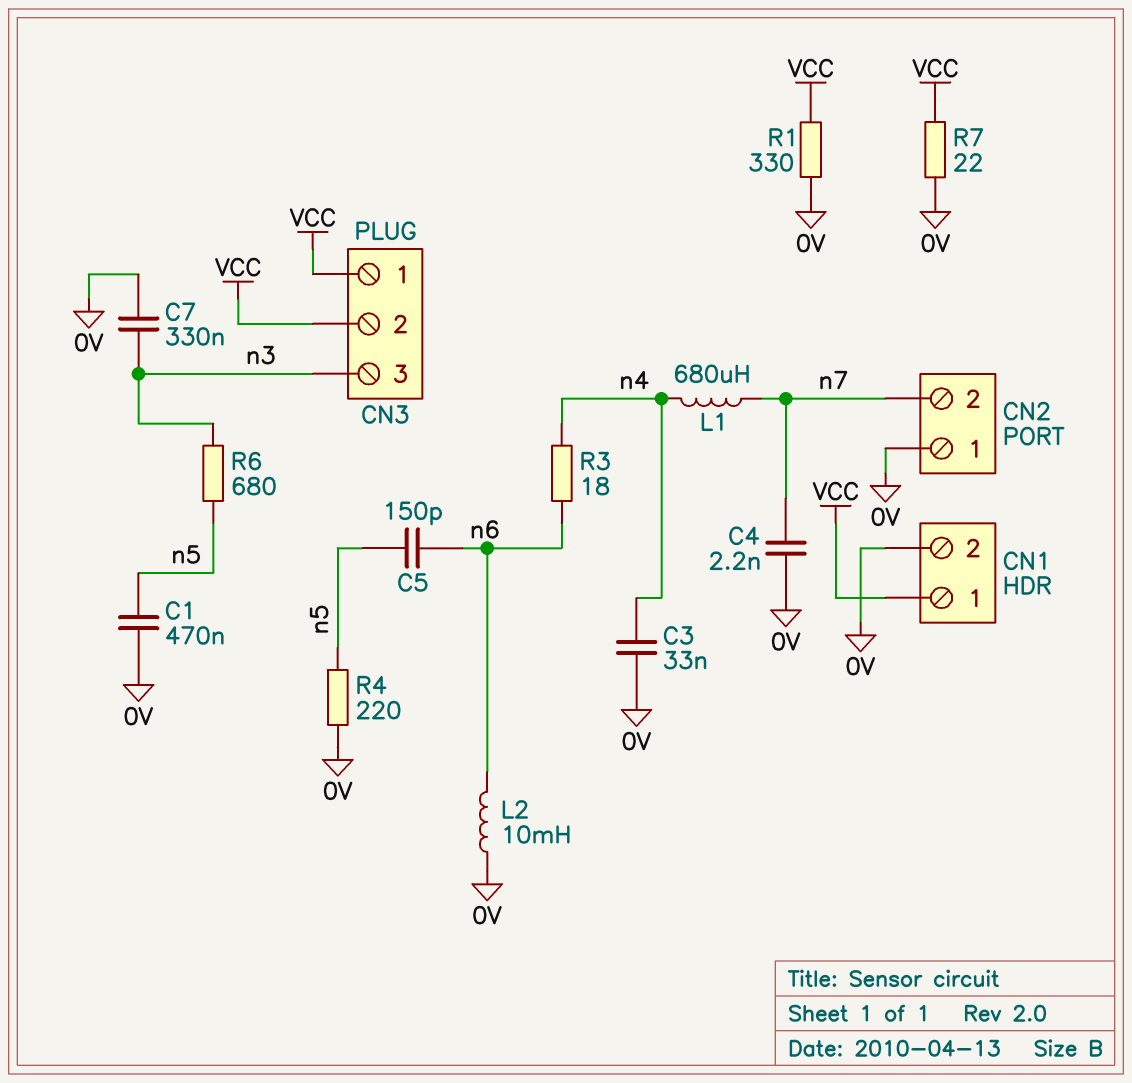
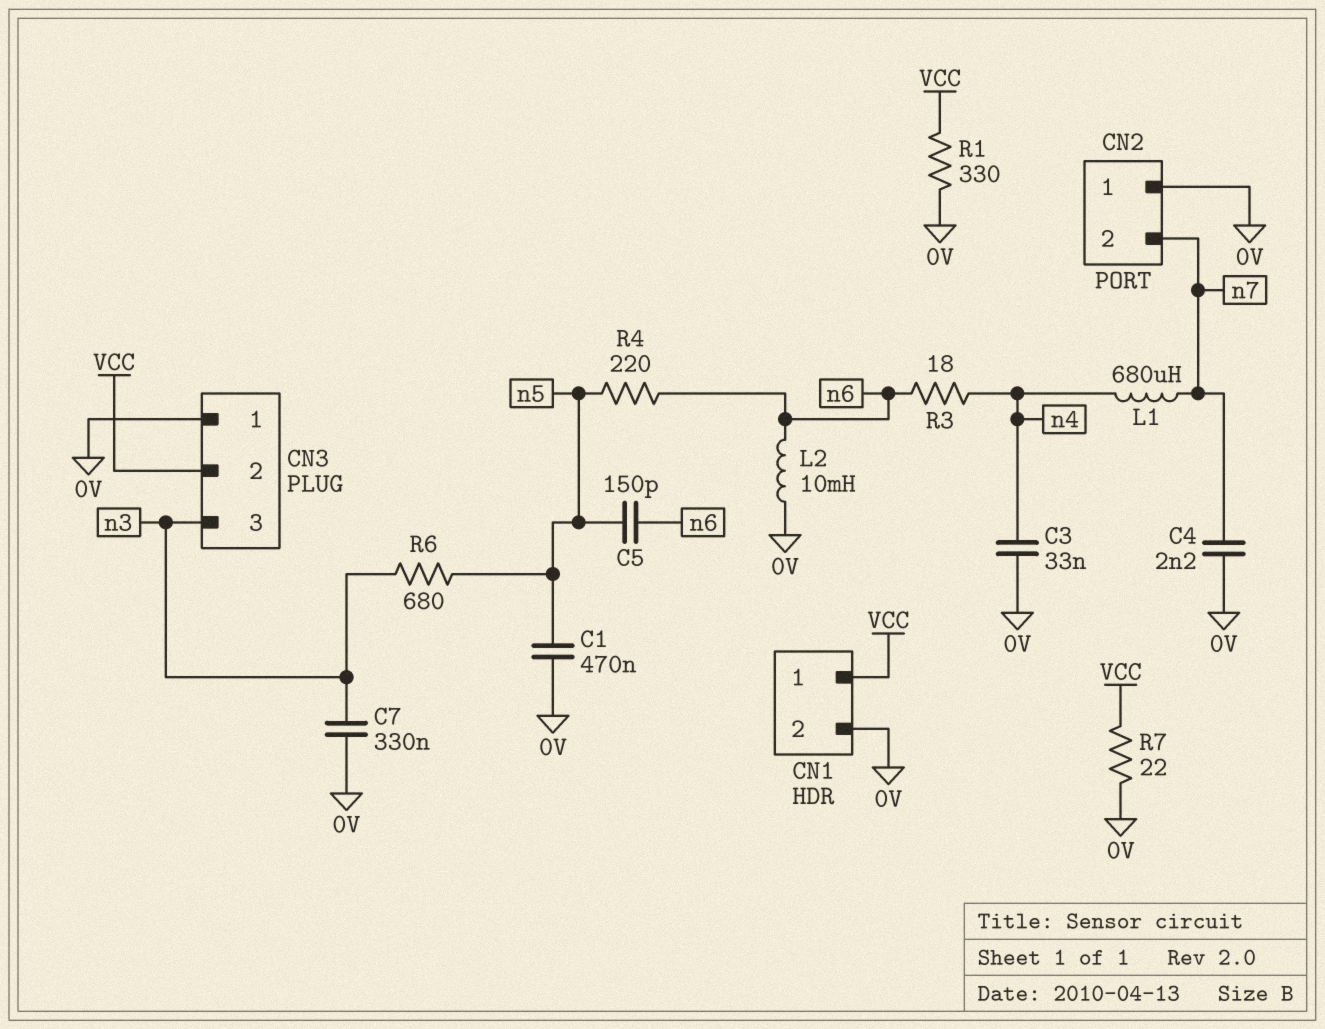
CN3 pin 1: VCC -> 0V
R4: 220 (0V, n5) -> 220 (n5, n6)

